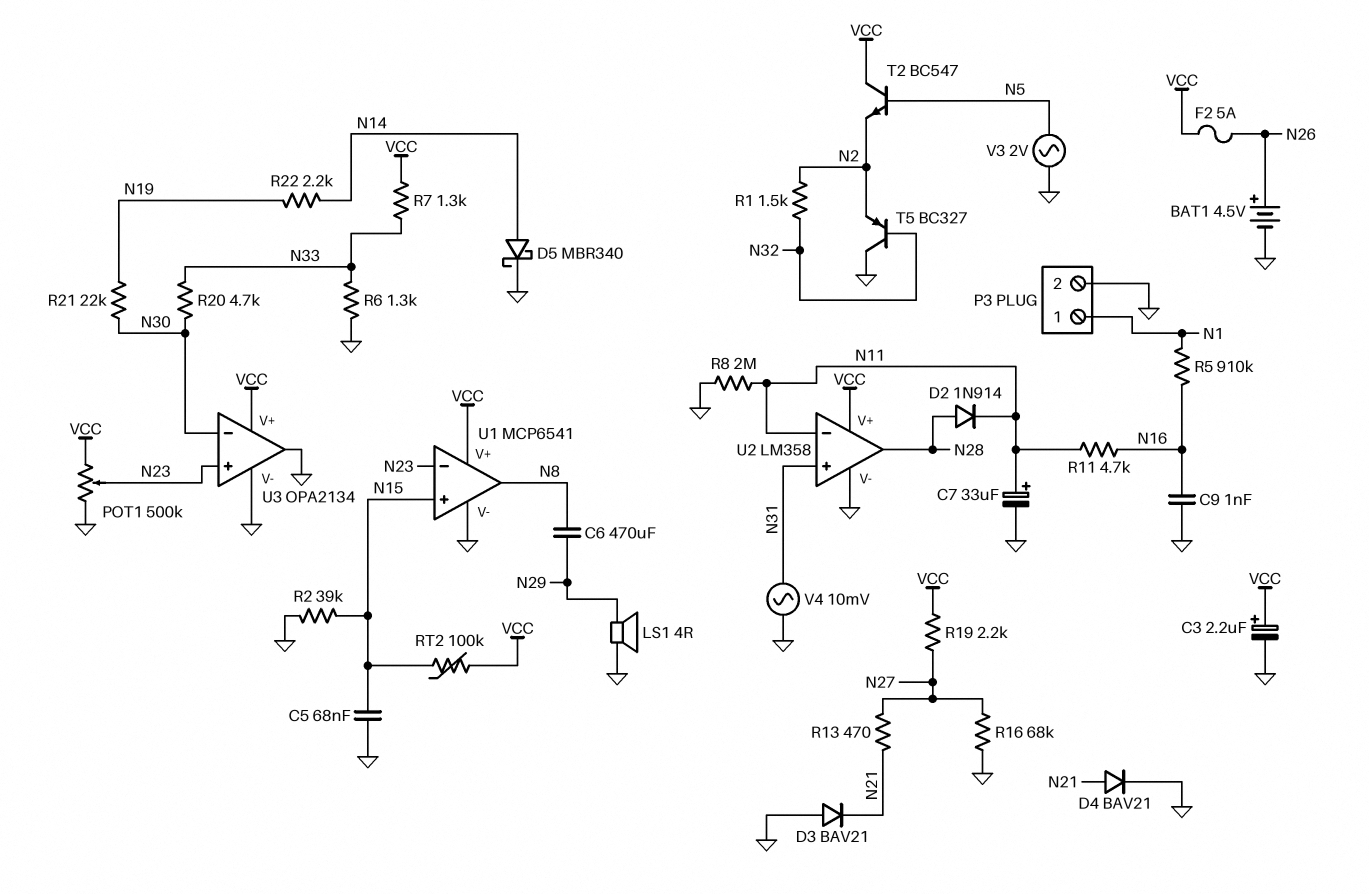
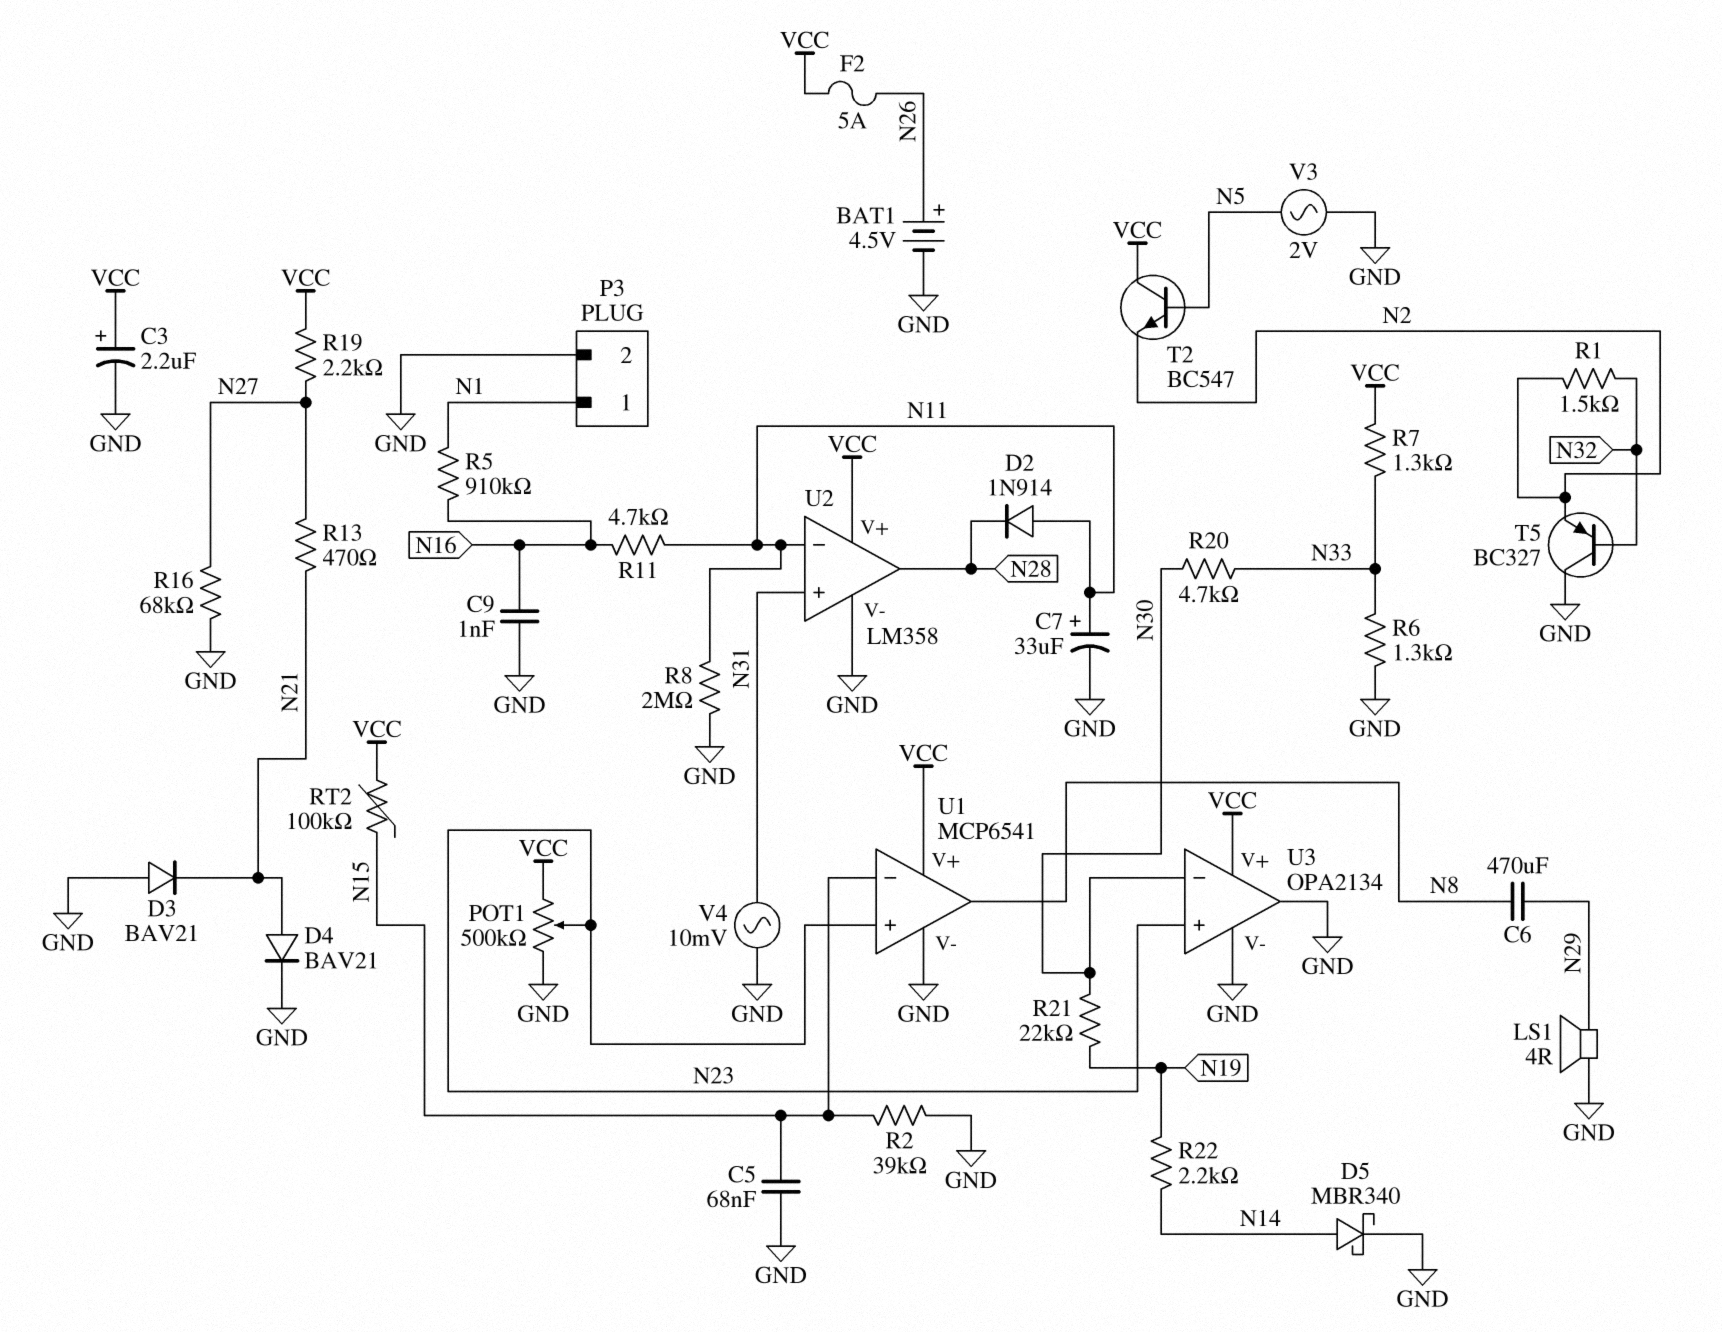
D2: diode 1N914 (A N28, K N11) -> diode 1N914 (A N11, K N28)
U1 pin in+: N15 -> N23
U1 pin in-: N23 -> N15

